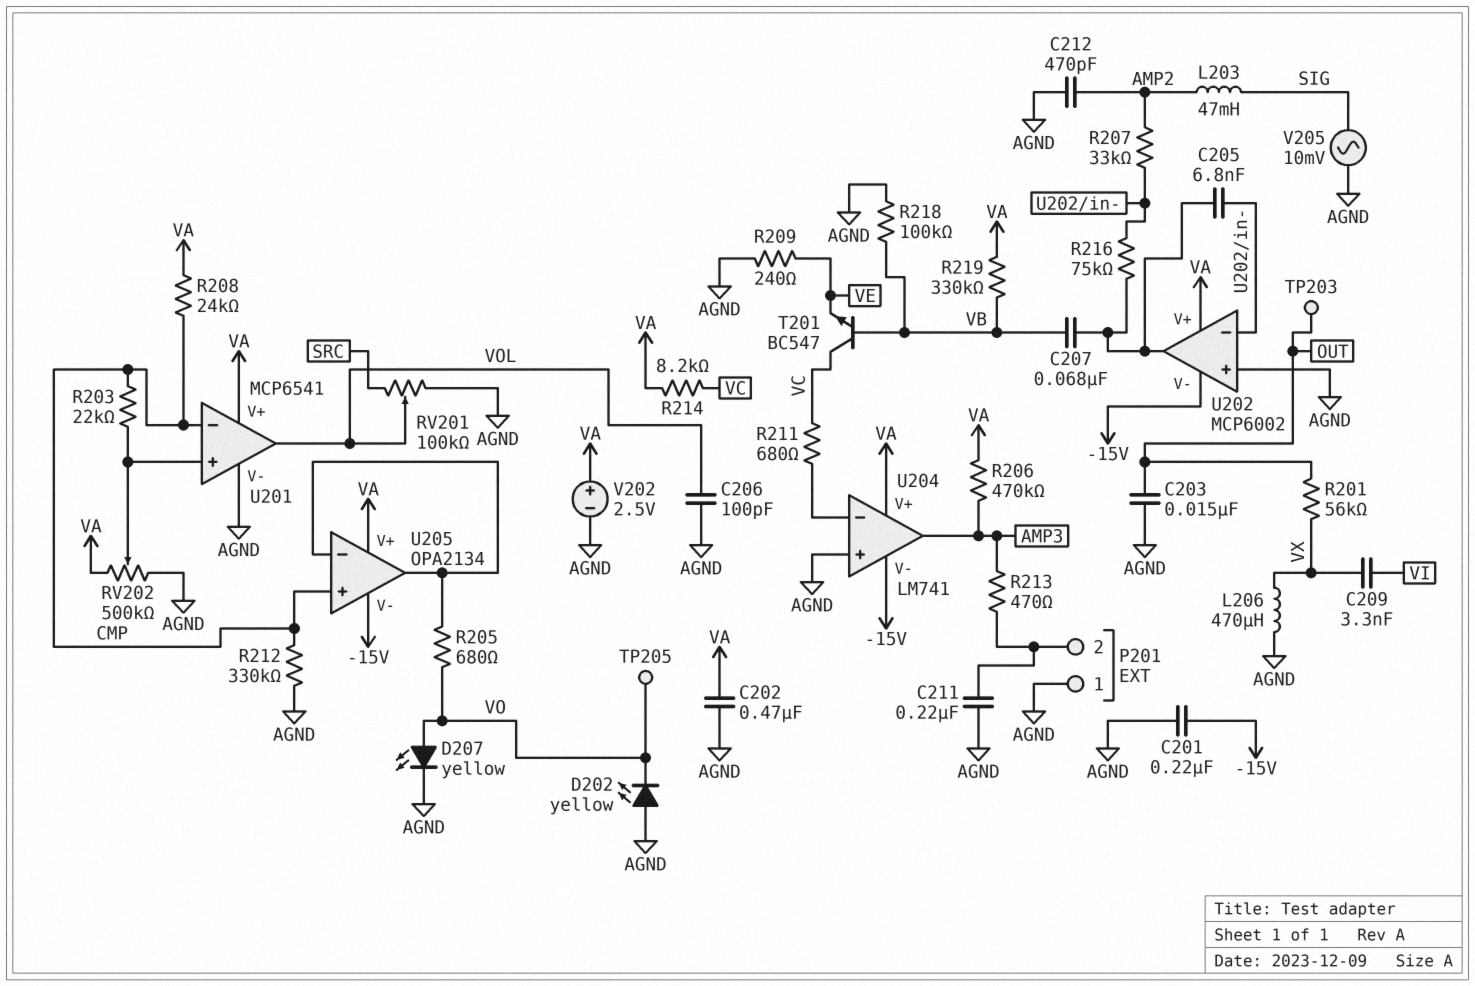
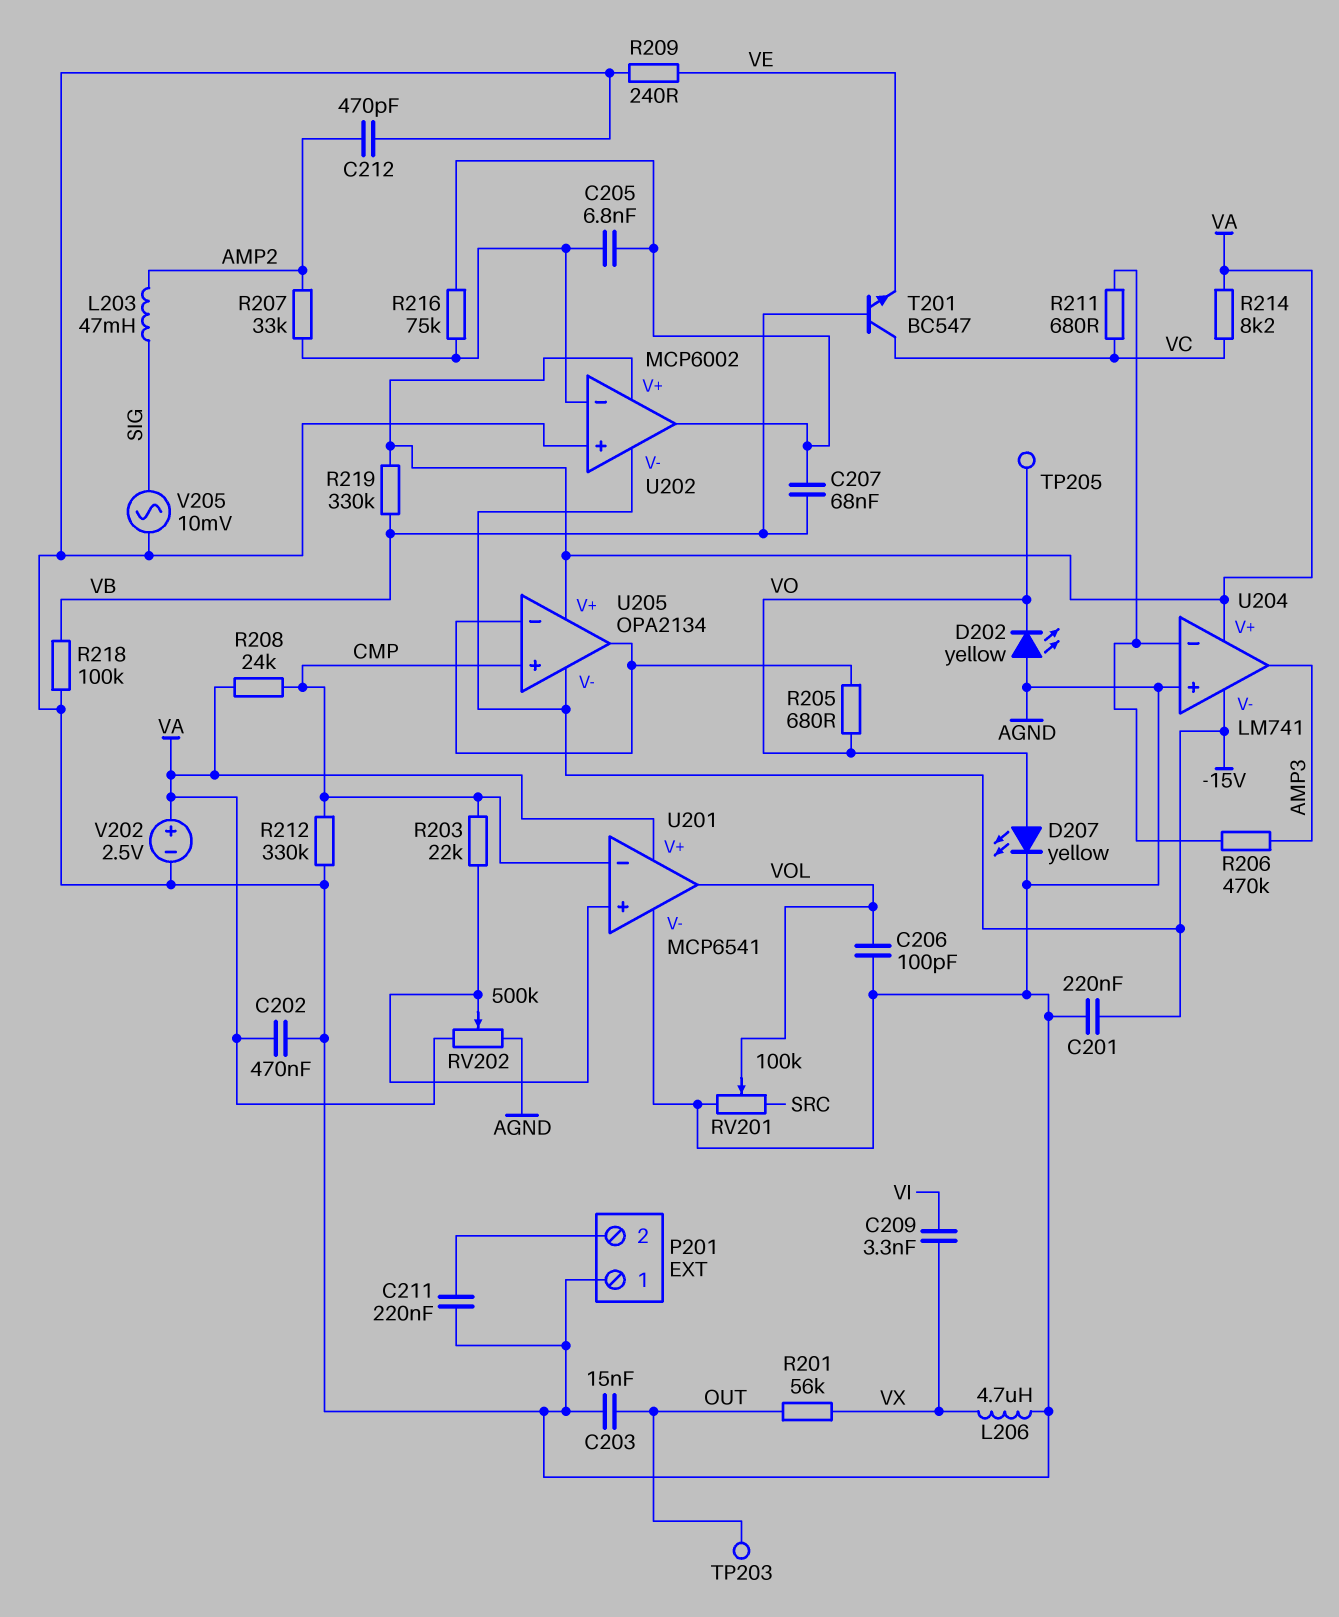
L206: 470uH (AGND, VX) -> 4.7uH (AGND, VX)
R206: 470k (AMP3, VA) -> 470k (AMP3, U204/in-)
R213: 470 (AMP3, P201/2) -> none

